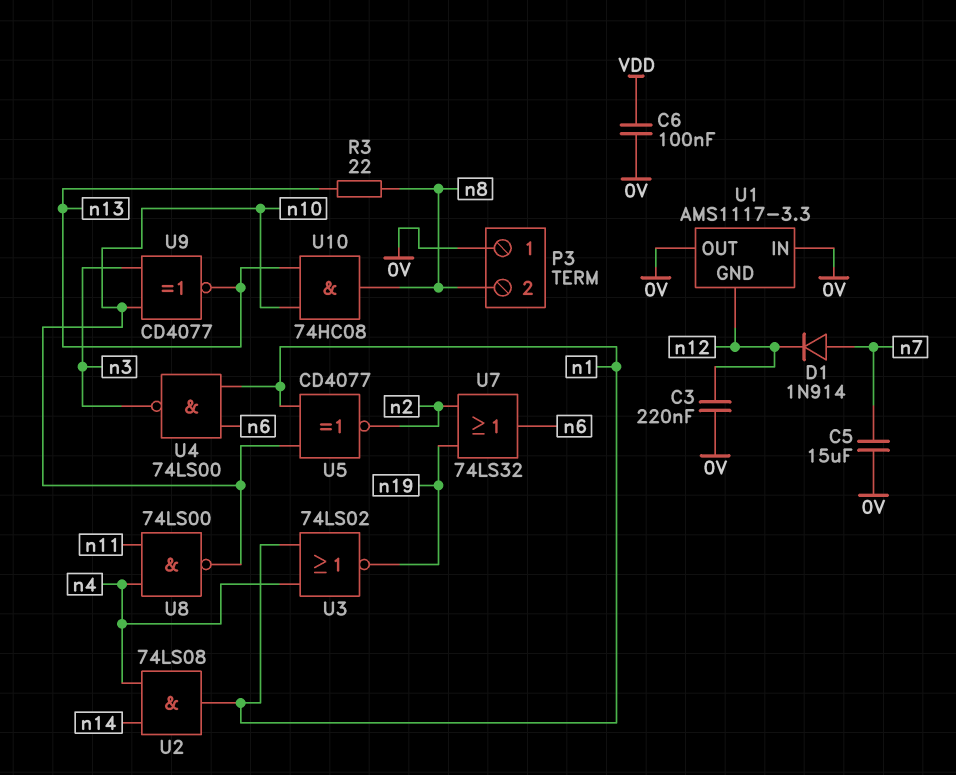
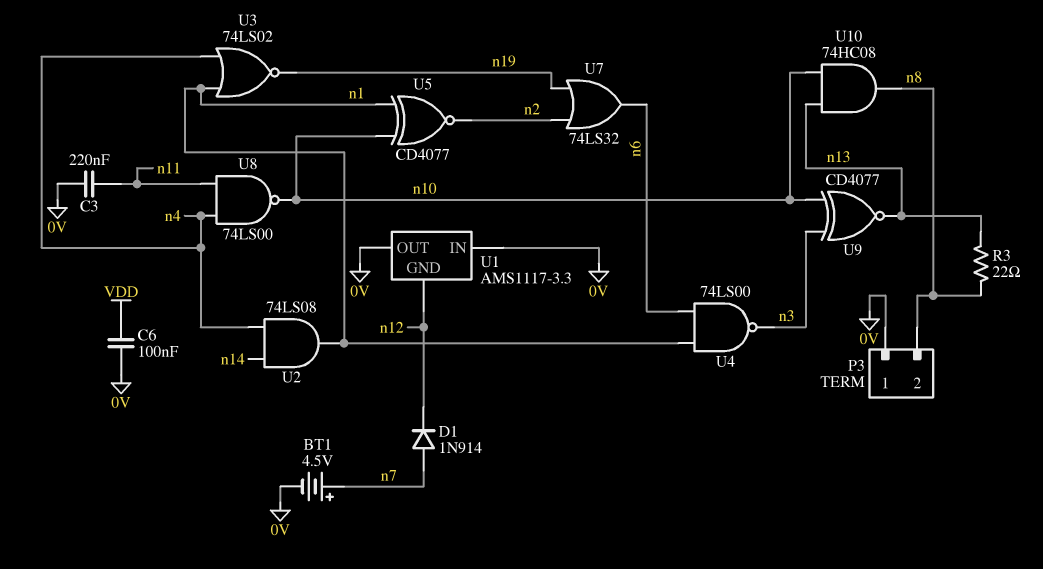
BT1: none -> 4.5V (plus n7, minus 0V)
C3: 220nF (0V, n12) -> 220nF (0V, n11)
C5: 15uF (0V, n7) -> none

